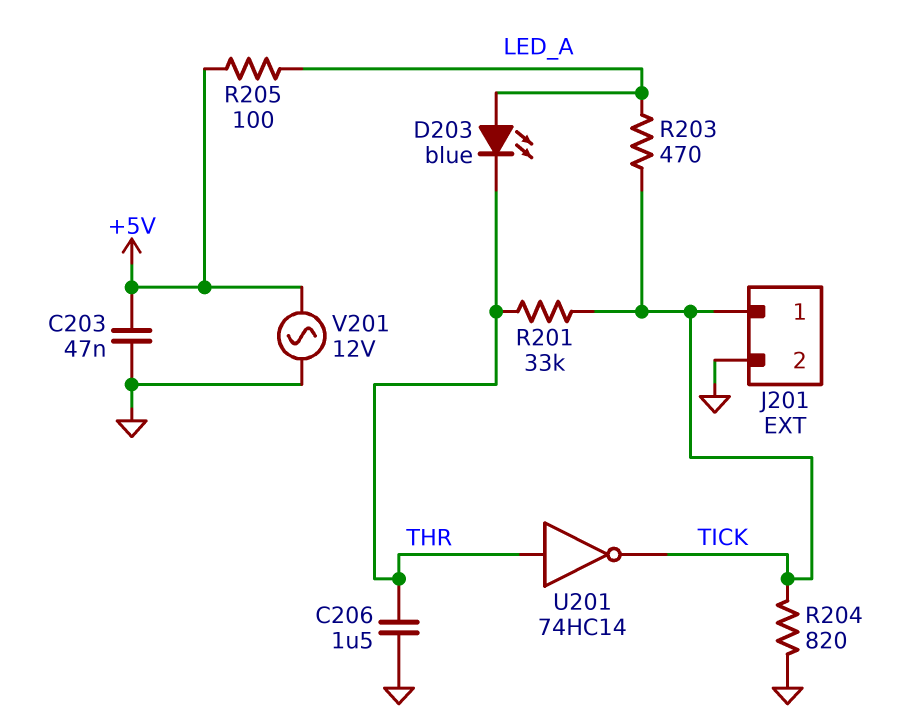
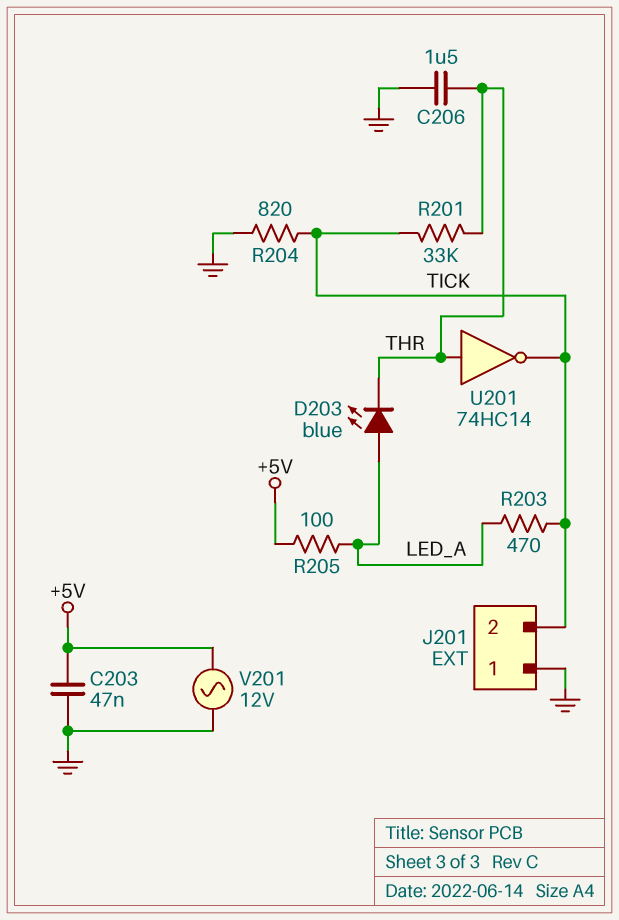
J201 pin 1: TICK -> GND
J201 pin 2: GND -> TICK

